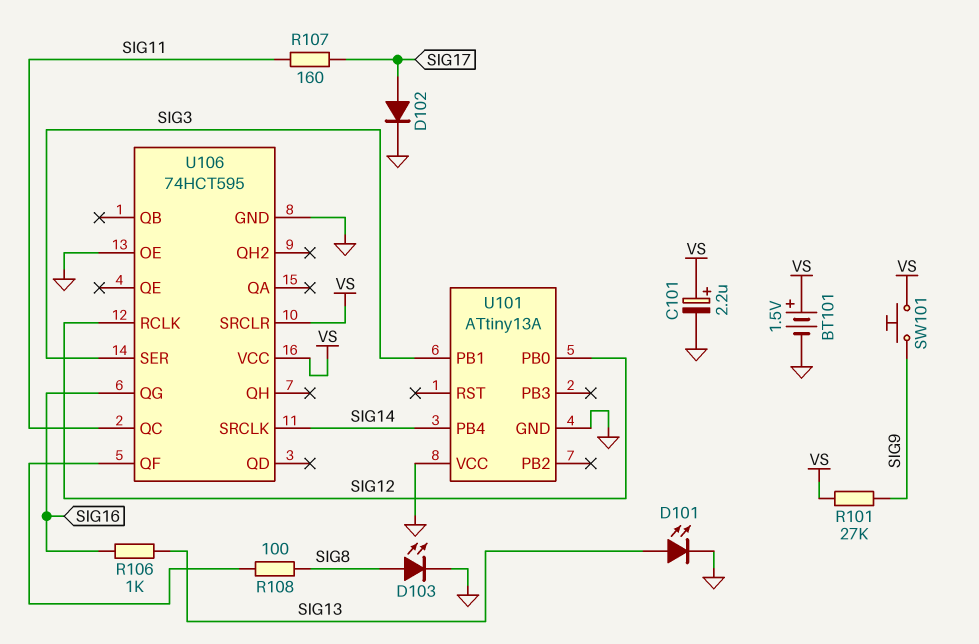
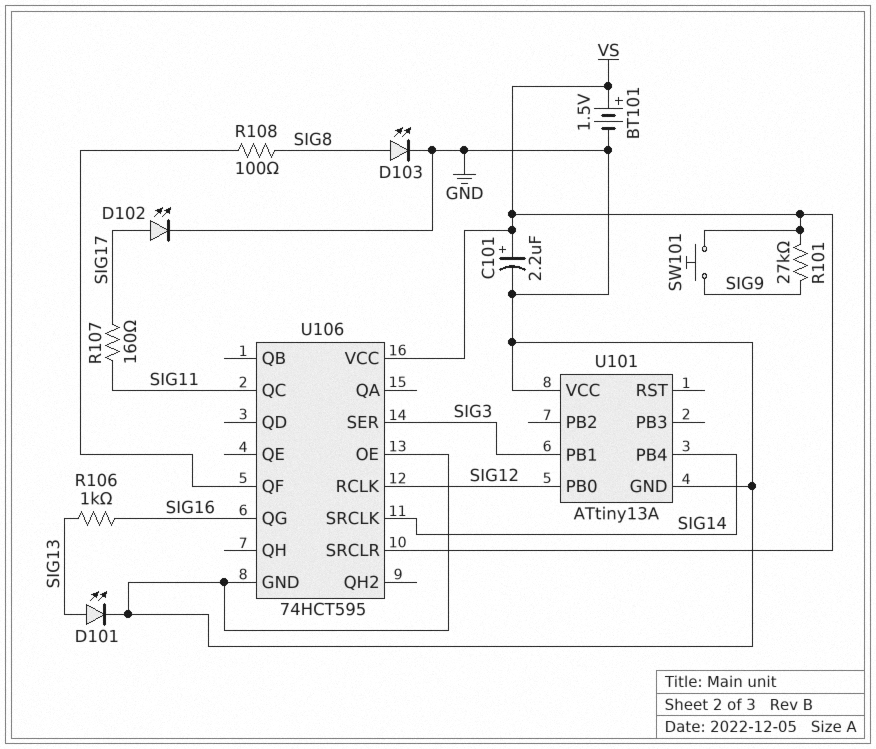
D102: diode (A SIG17, K GND) -> LED (A SIG17, K GND)

